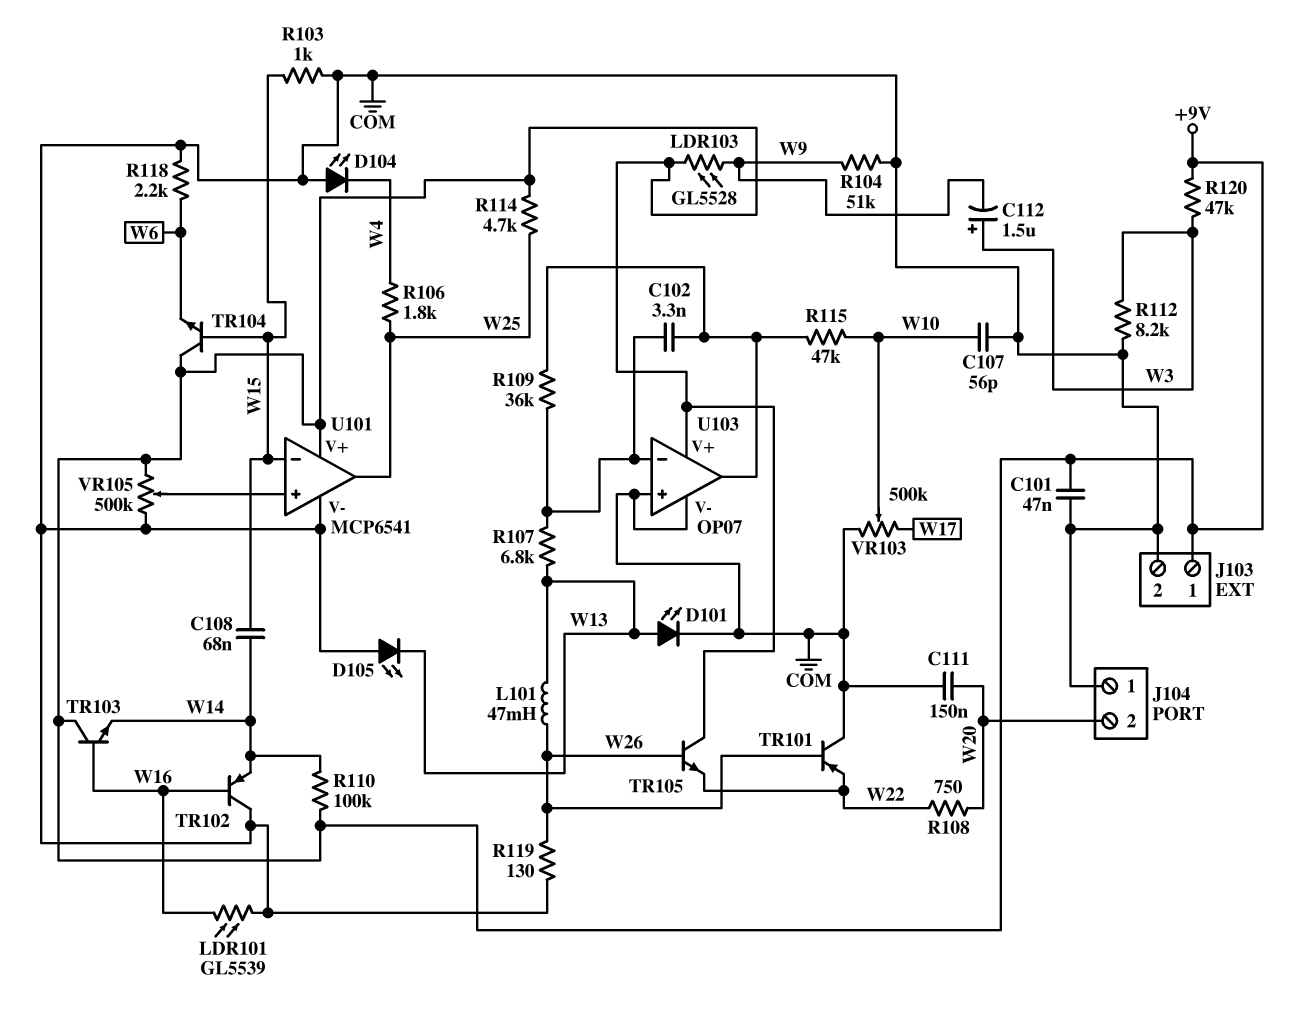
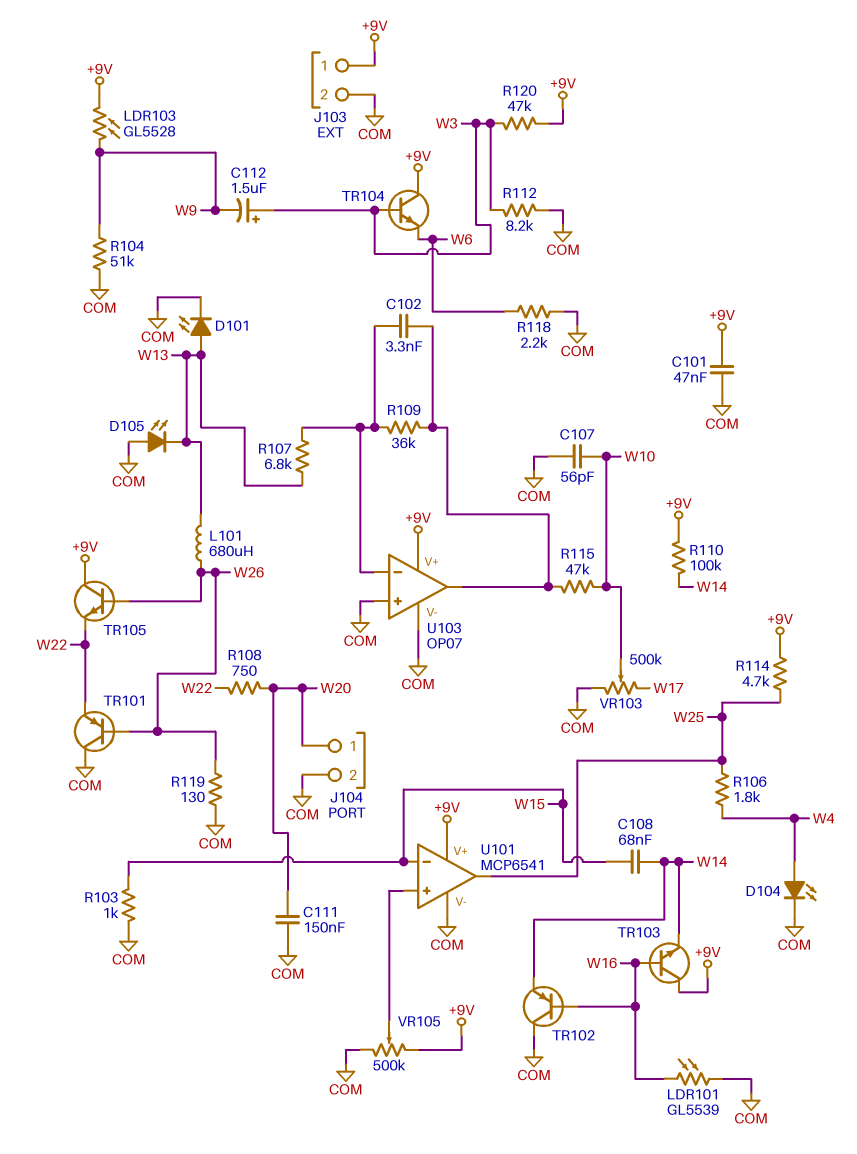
D104: LED (A COM, K W4) -> LED (A W4, K COM)
J104 pin 1: COM -> W20
J104 pin 2: W20 -> COM
L101: 47mH (W13, W26) -> 680uH (W13, W26)
TR104: NPN (B W15, C +9V, E W6) -> NPN (B W3, C +9V, E W6)

